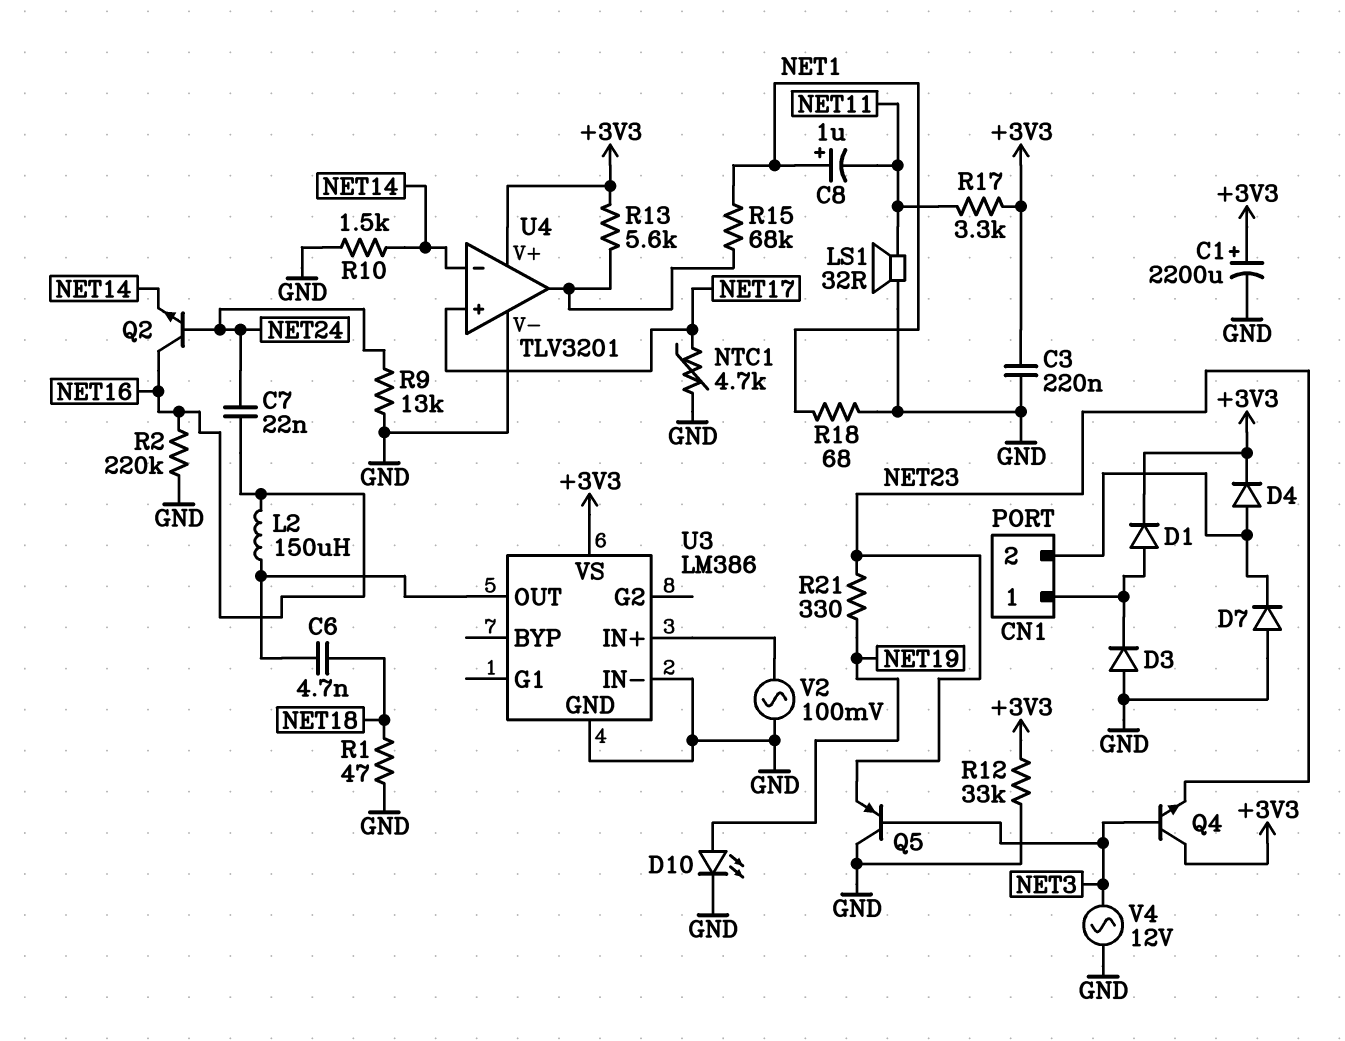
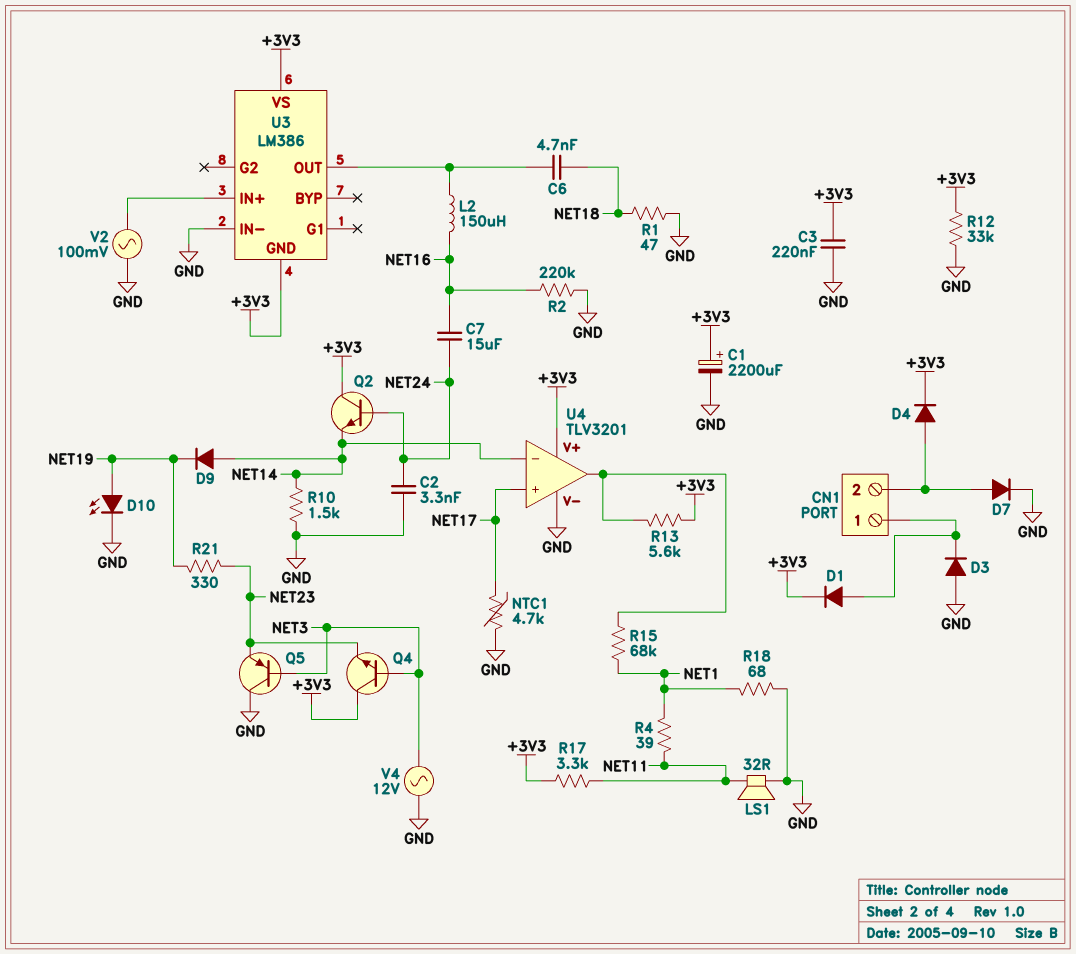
C2: none -> 3.3nF (GND, NET24)
C7: 22nF (NET16, NET24) -> 15uF (NET16, NET24)
C8: 1uF (plus NET1, minus NET11) -> none
D7: diode (A GND, K CN1/2) -> diode (A CN1/2, K GND)
D9: none -> diode (A NET14, K NET19)
Q2: NPN (B NET24, C NET16, E NET14) -> NPN (B NET24, C +3V3, E NET14)
R4: none -> 39 (NET1, NET11)
R9: 13k (GND, NET24) -> none
U3 pin GND: GND -> +3V3

